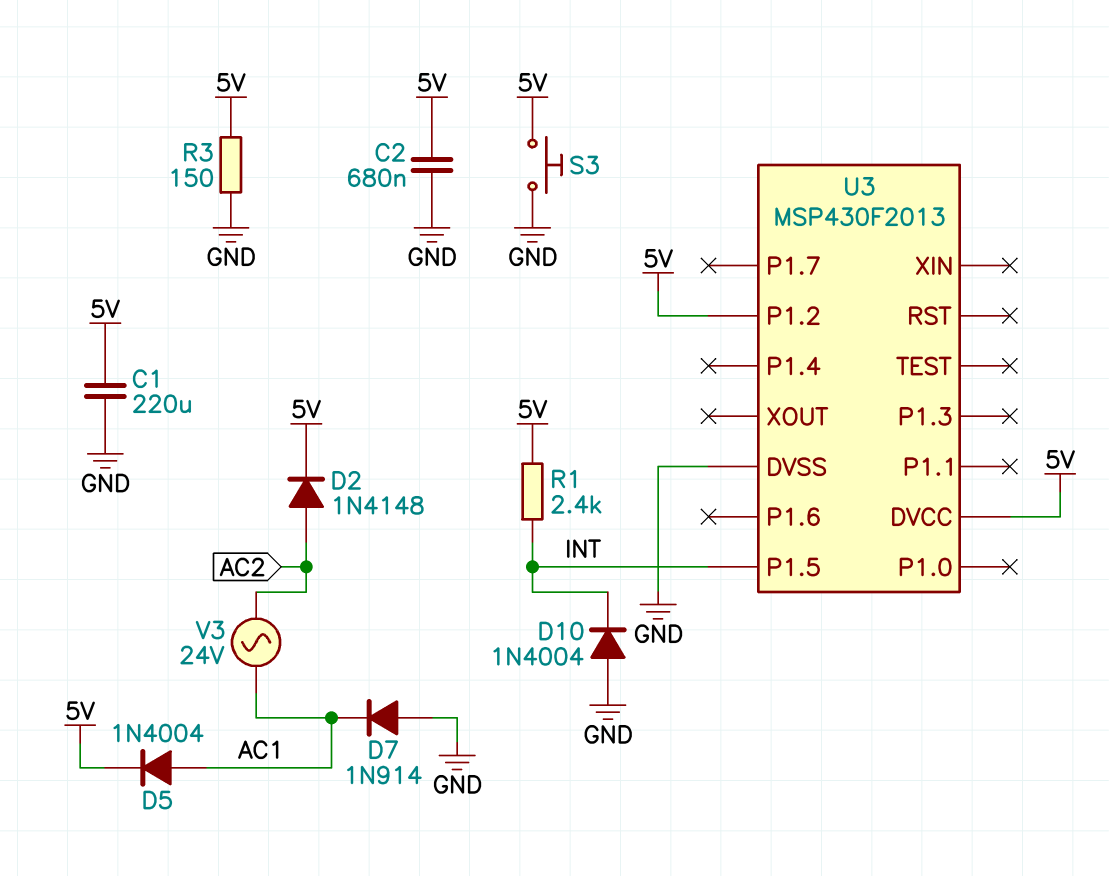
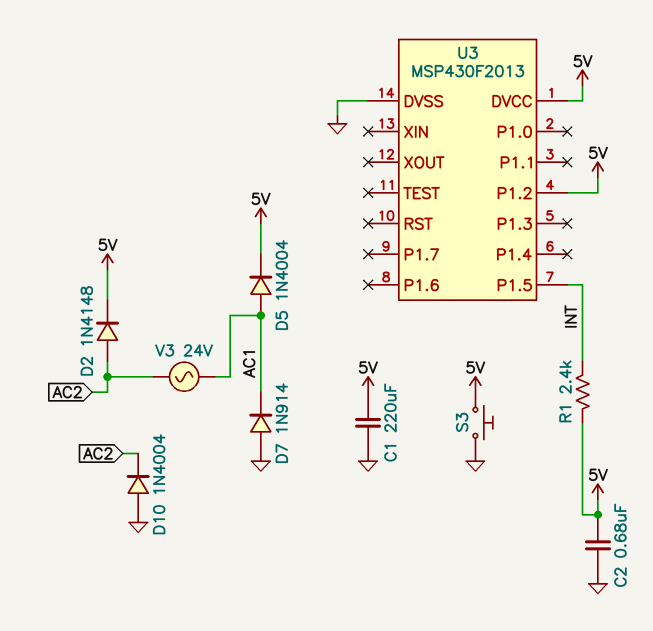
D10: diode 1N4004 (A GND, K INT) -> diode 1N4004 (A GND, K AC2)
R3: 150 (5V, GND) -> none

